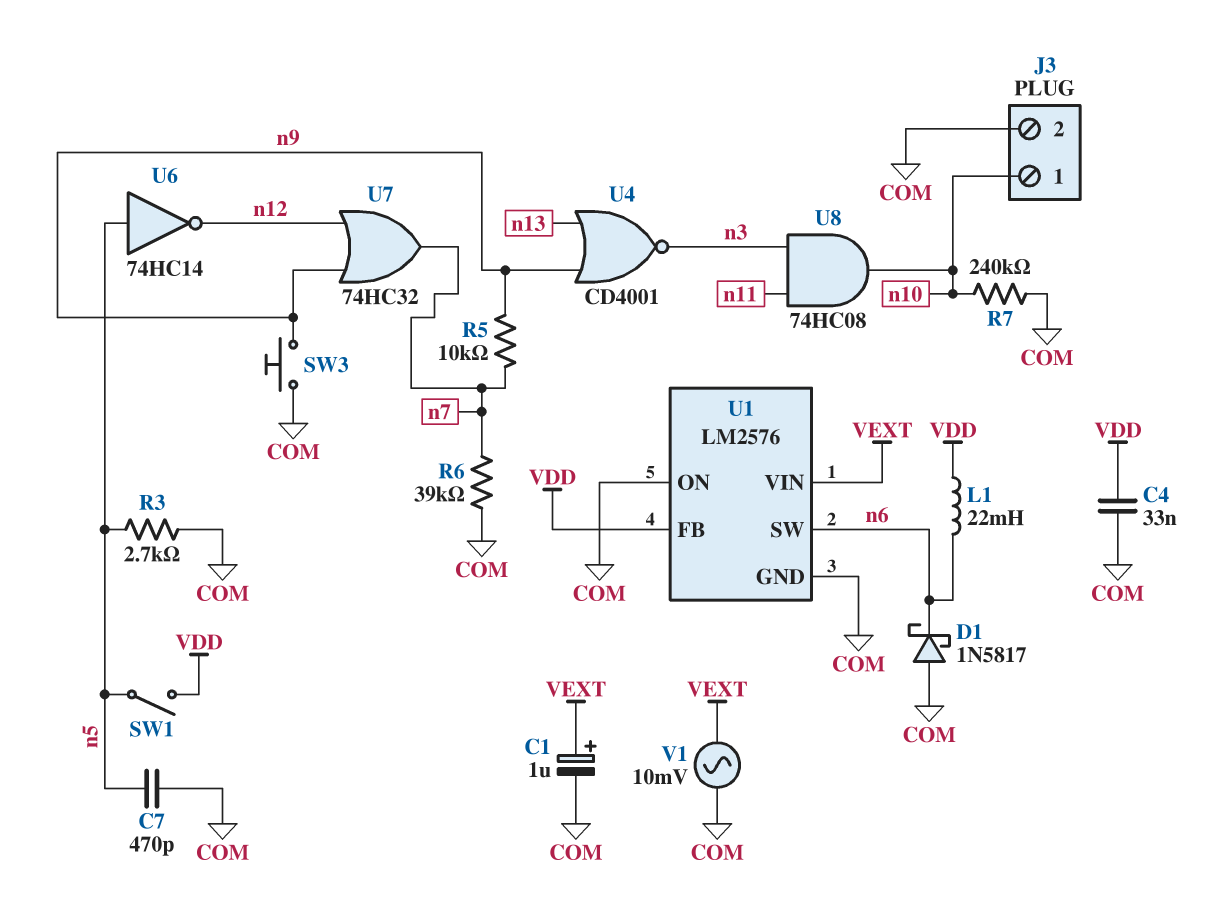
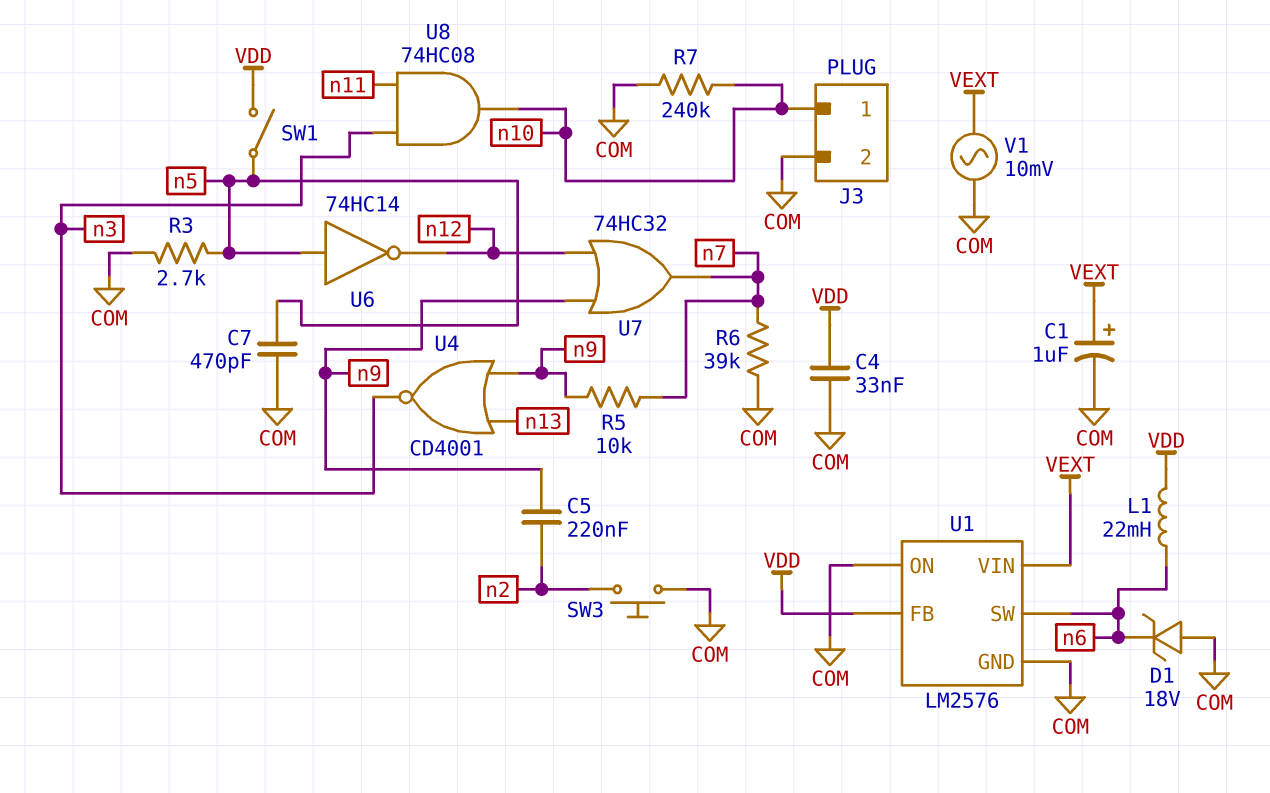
C5: none -> 220nF (n2, n9)
D1: schottky 1N5817 (A COM, K n6) -> zener 18V (A COM, K n6)
SW3: button (COM, n9) -> button (COM, n2)

